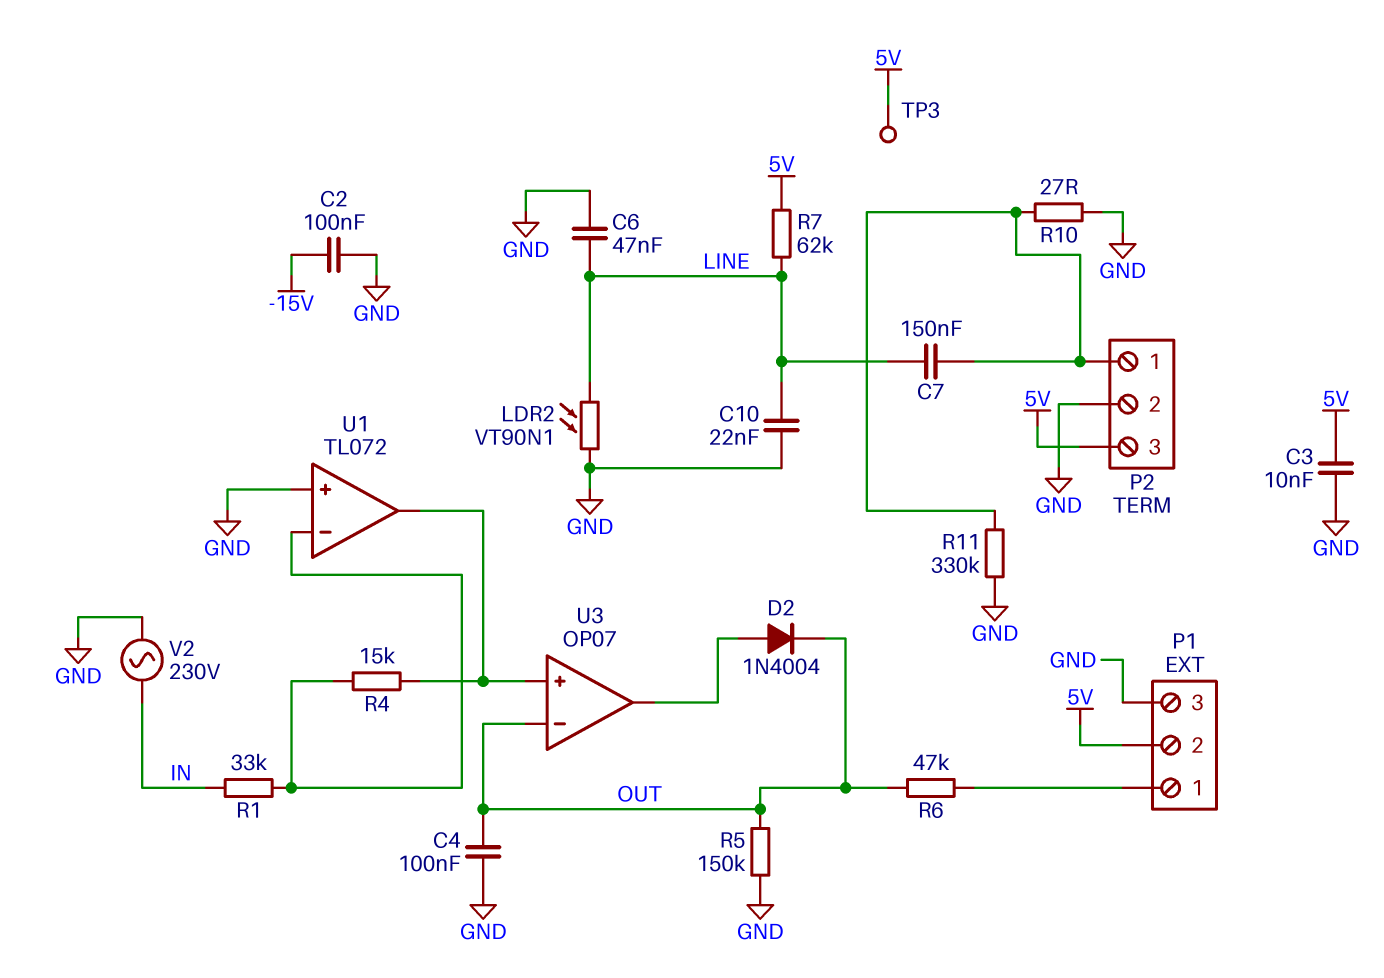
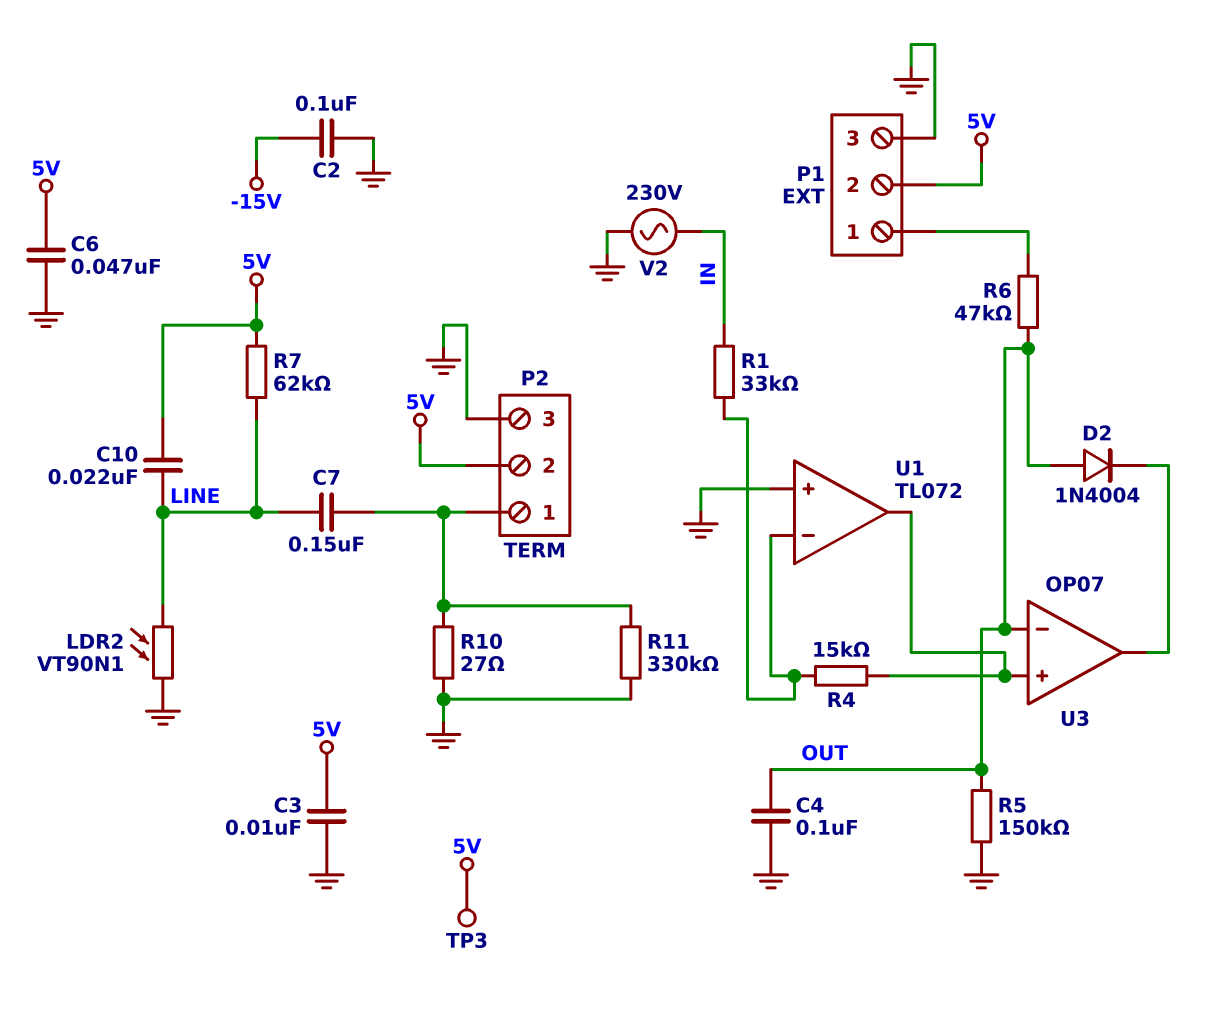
C6: 47nF (GND, LINE) -> 47nF (5V, GND)
C10: 22nF (GND, LINE) -> 22nF (5V, LINE)
D2: diode 1N4004 (A U3/out, K OUT) -> diode 1N4004 (A OUT, K U3/out)
P2 pin 2: GND -> 5V
P2 pin 3: 5V -> GND

